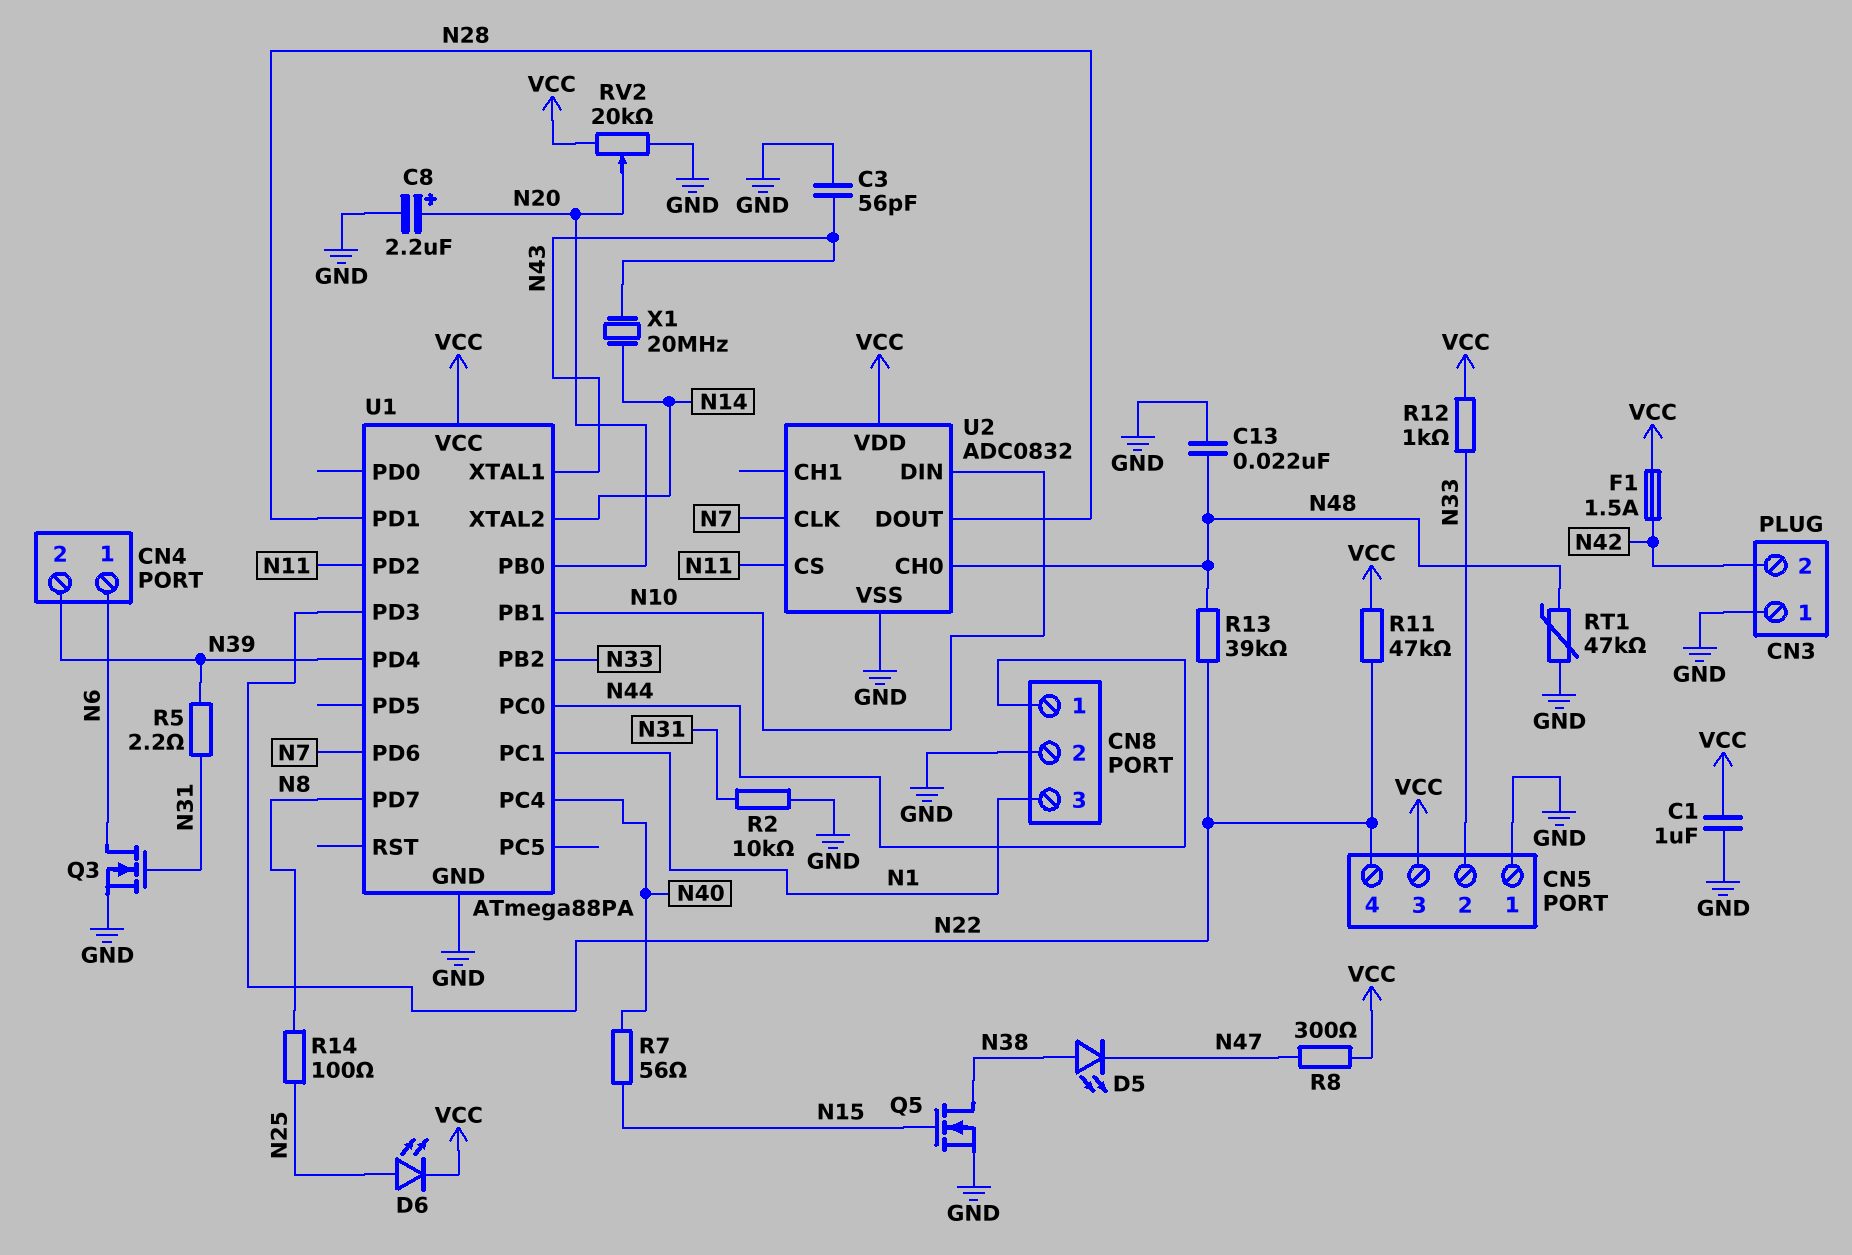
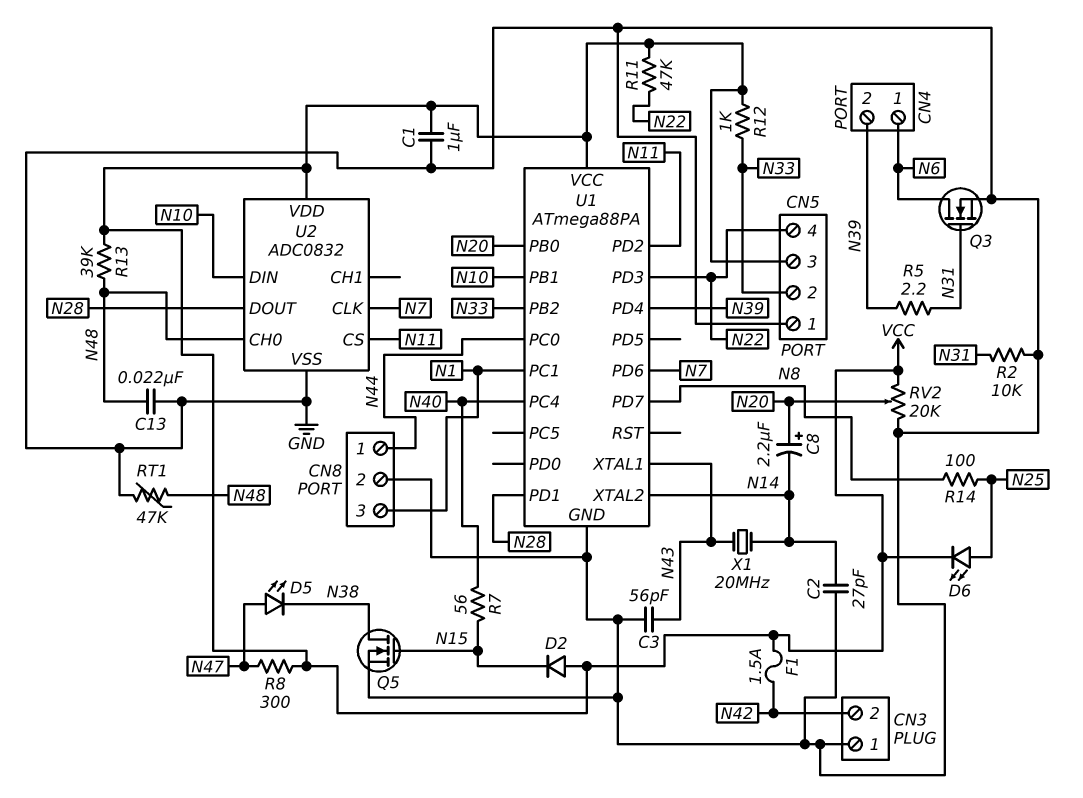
C2: none -> 27pF (GND, N14)
C8: 2.2uF (plus N20, minus GND) -> 2.2uF (plus N20, minus N14)
D2: none -> diode (A VCC, K N15)
D5: LED (A N38, K N47) -> LED (A N47, K N38)
R13: 39k (N22, N48) -> 39k (N48, VCC)

